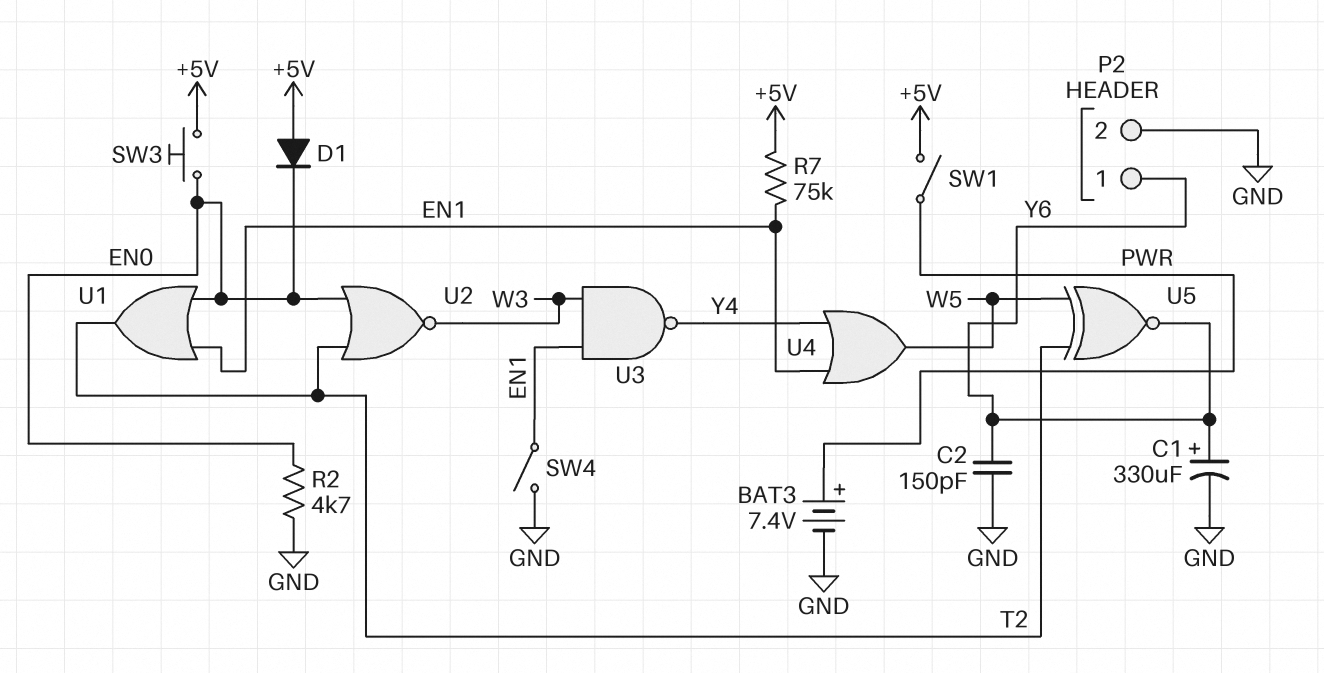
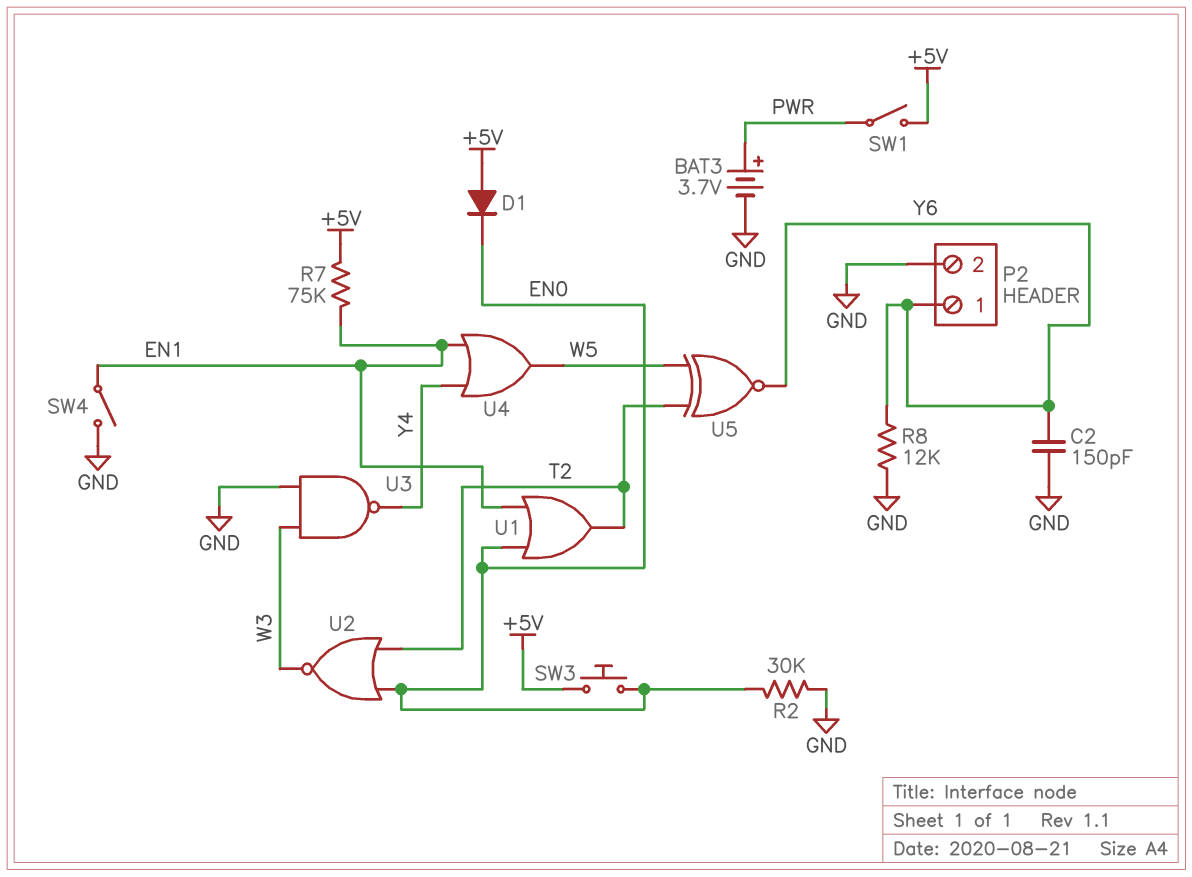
BAT3: 7.4V (plus PWR, minus GND) -> 3.7V (plus PWR, minus GND)
C1: 330uF (plus Y6, minus GND) -> none
R2: 4.7k (EN0, GND) -> 30k (EN0, GND)
R8: none -> 12k (GND, Y6)
U3: NAND (in EN1, in W3, out Y4) -> NAND (in GND, in W3, out Y4)

